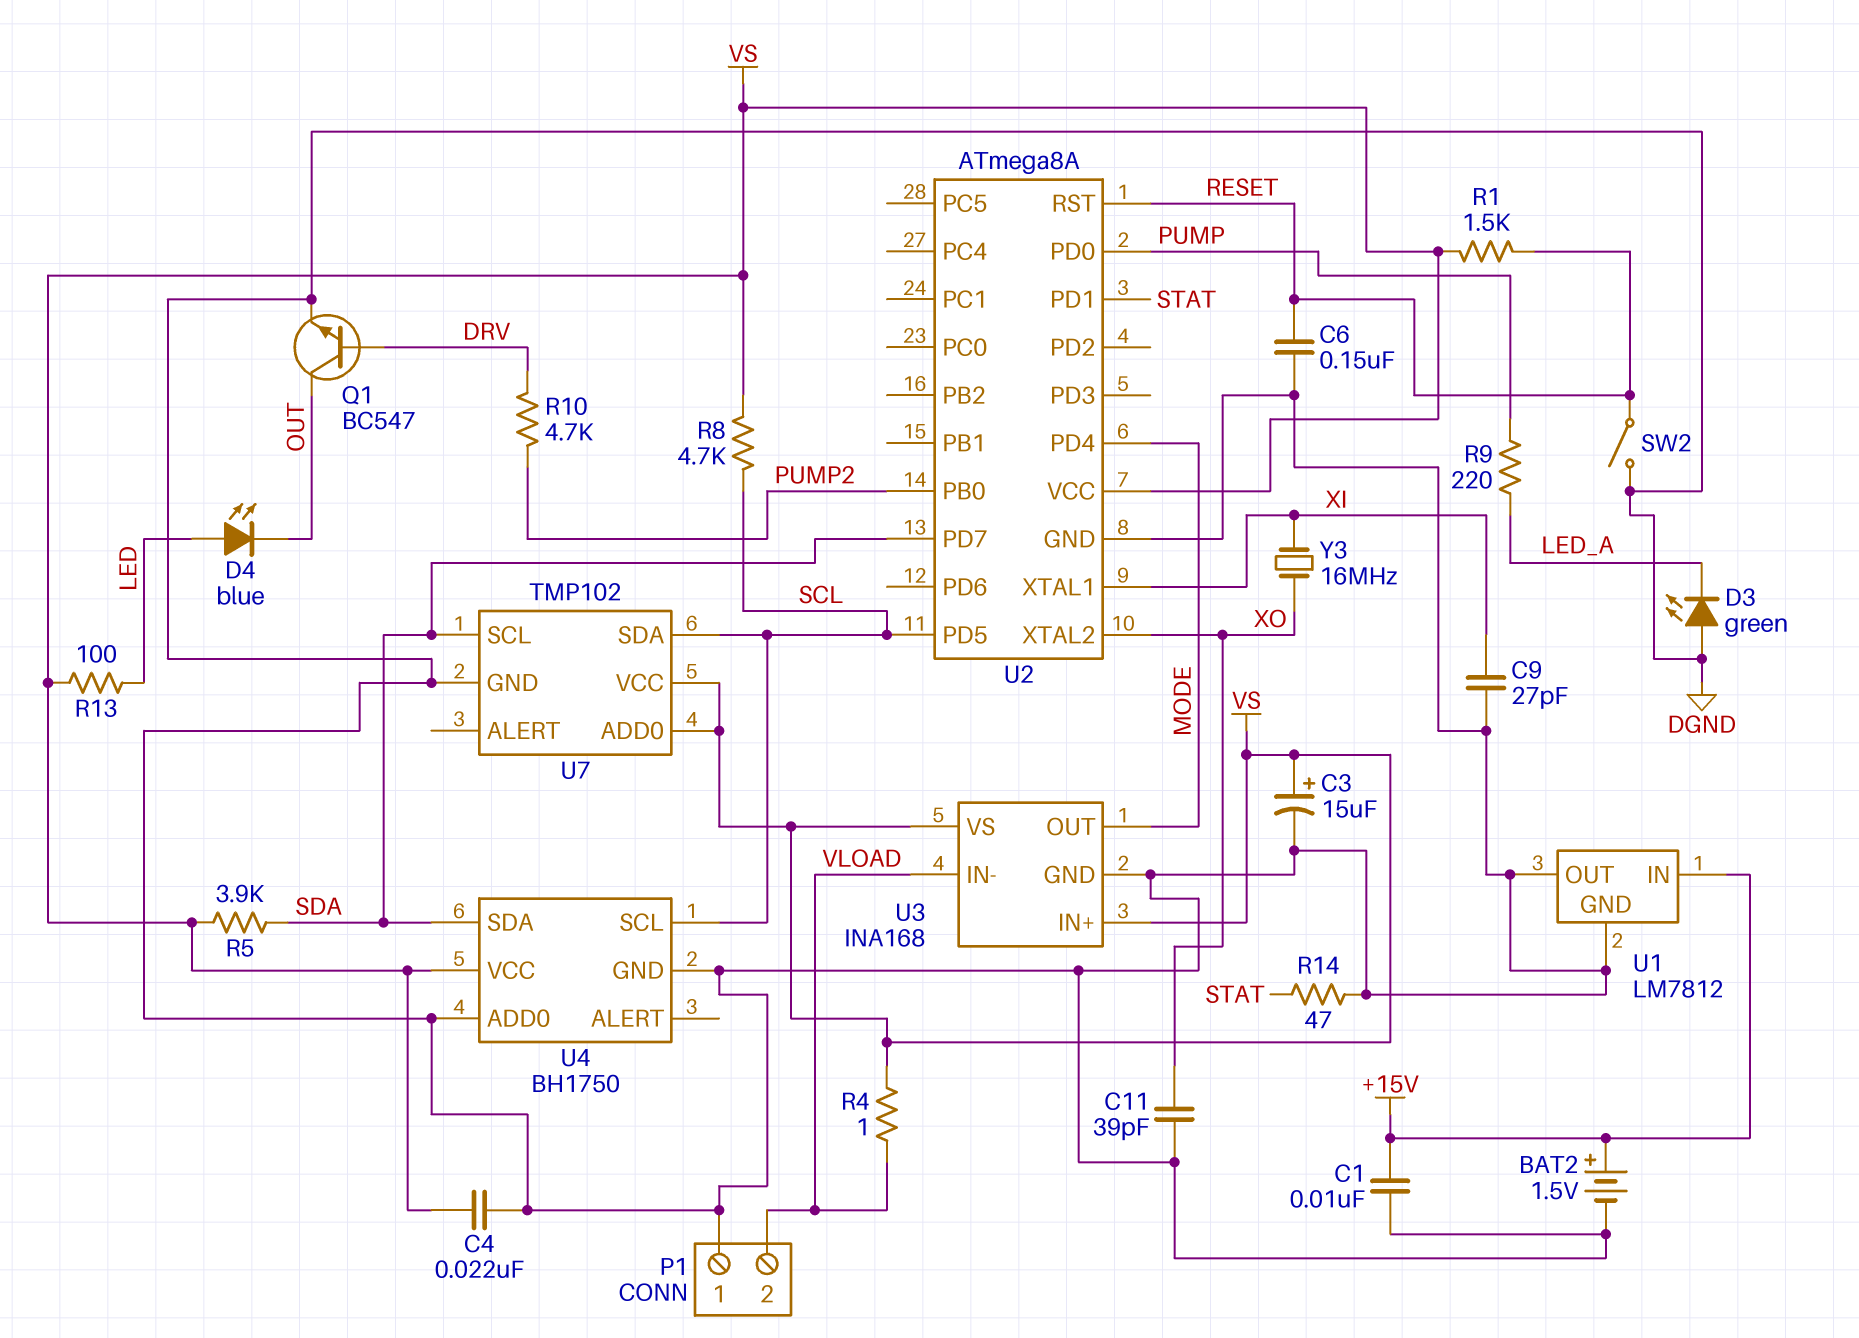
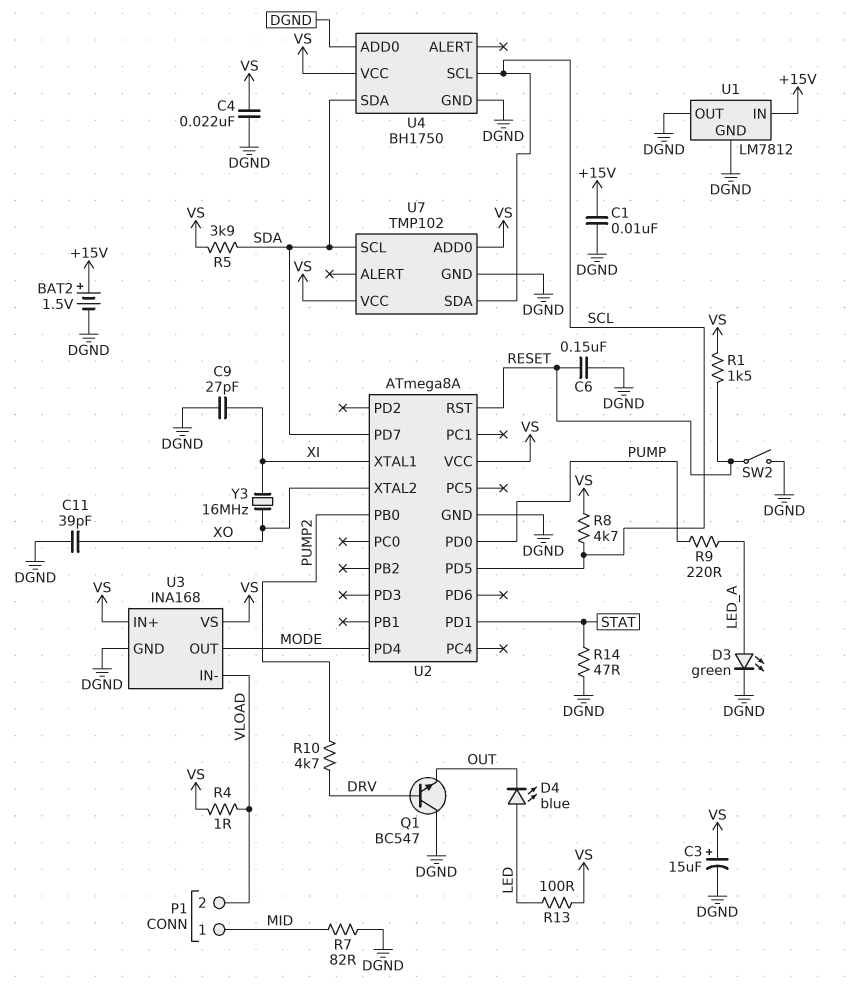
D3: LED green (A DGND, K LED_A) -> LED green (A LED_A, K DGND)
P1 pin 1: DGND -> MID
Q1: NPN BC547 (B DRV, C OUT, E DGND) -> NPN BC547 (B DRV, C DGND, E OUT)
R7: none -> 82 (DGND, MID)

